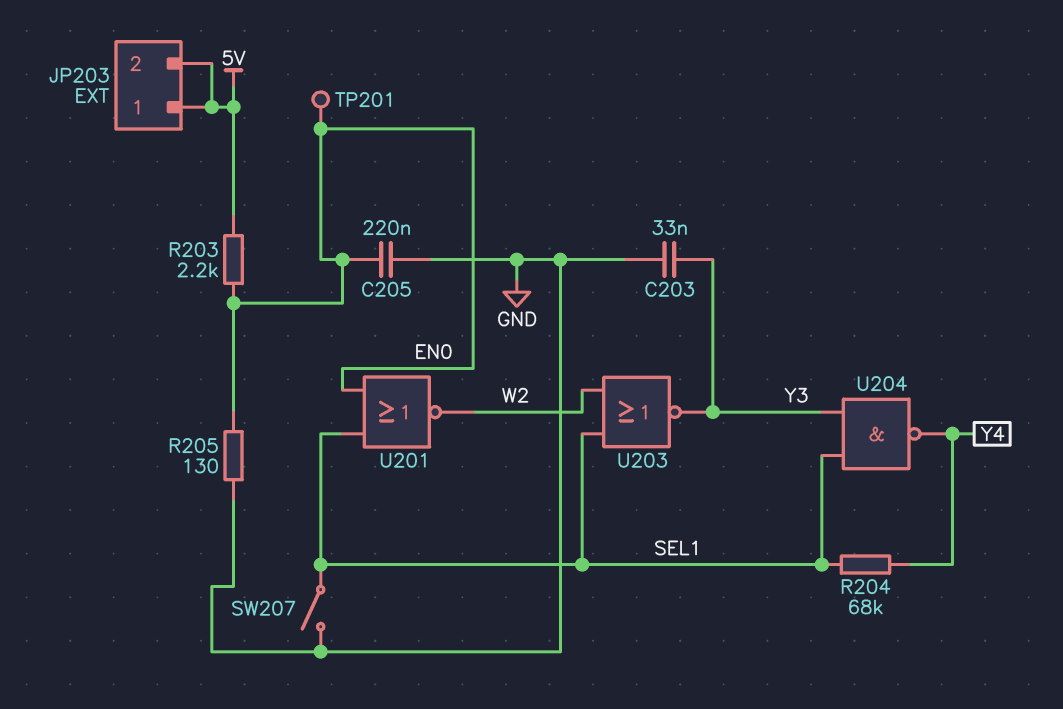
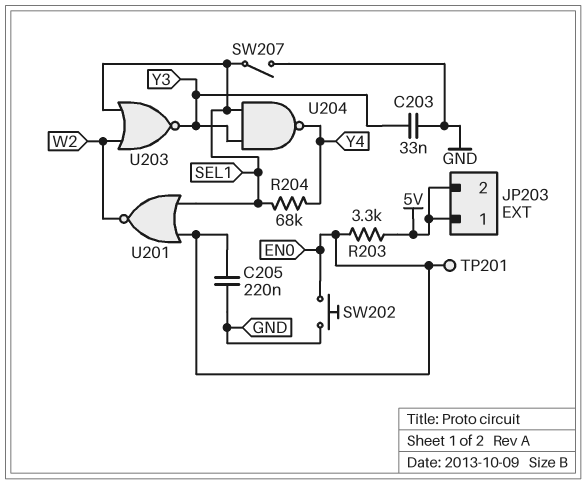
R203: 2.2k (5V, EN0) -> 3.3k (5V, EN0)
R205: 130 (EN0, GND) -> none
SW202: none -> button (EN0, GND)

